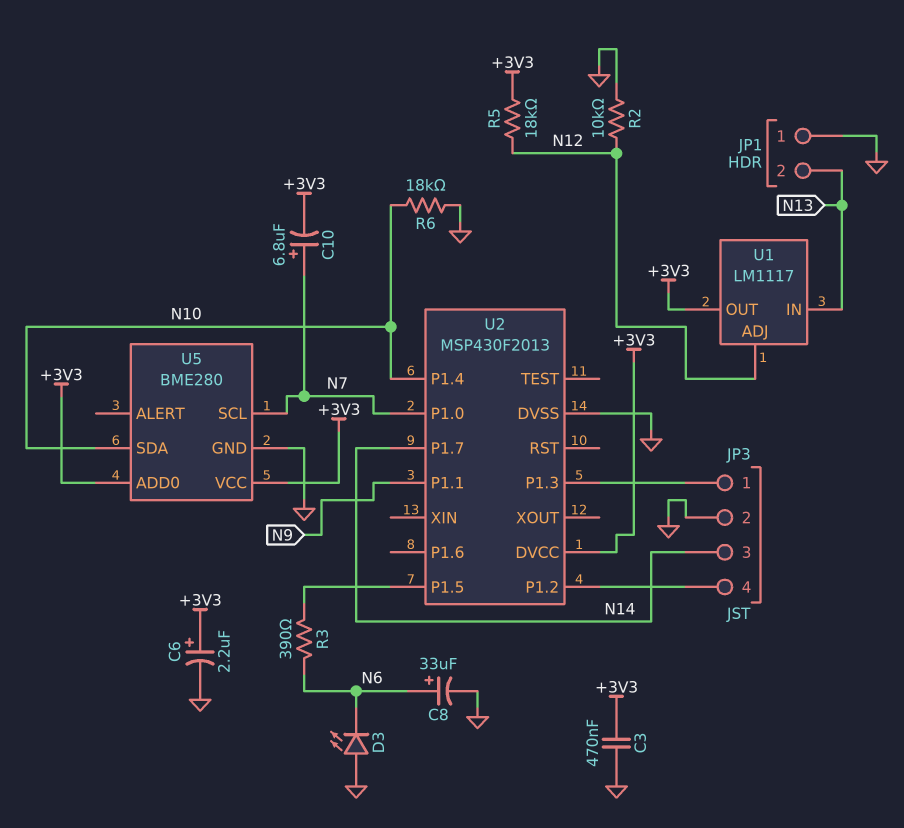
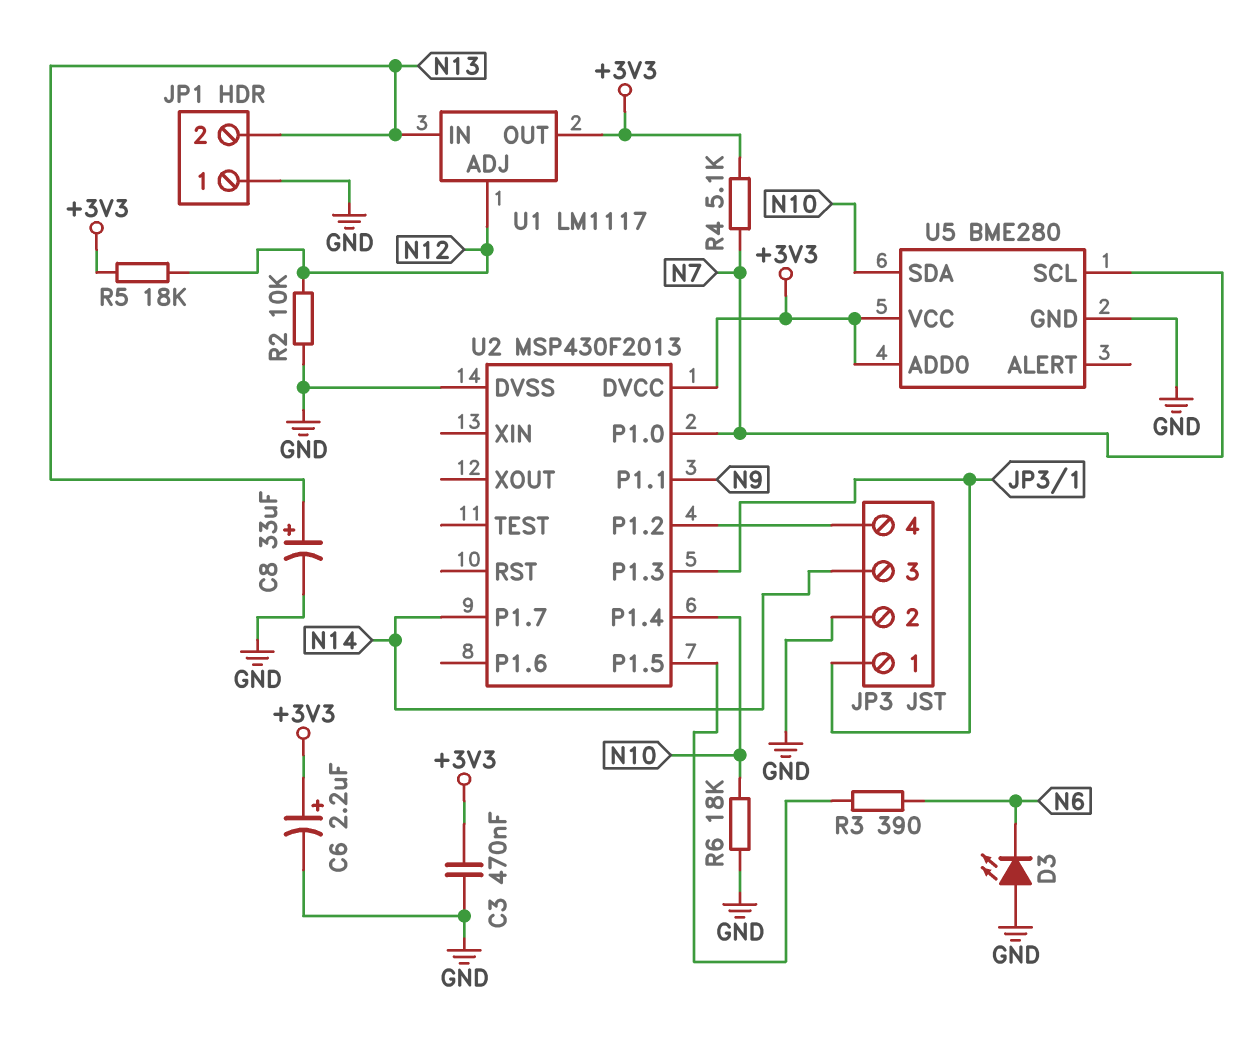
C8: 33uF (plus N6, minus GND) -> 33uF (plus N13, minus GND)
C10: 6.8uF (plus N7, minus +3V3) -> none
R4: none -> 5.1k (+3V3, N7)

